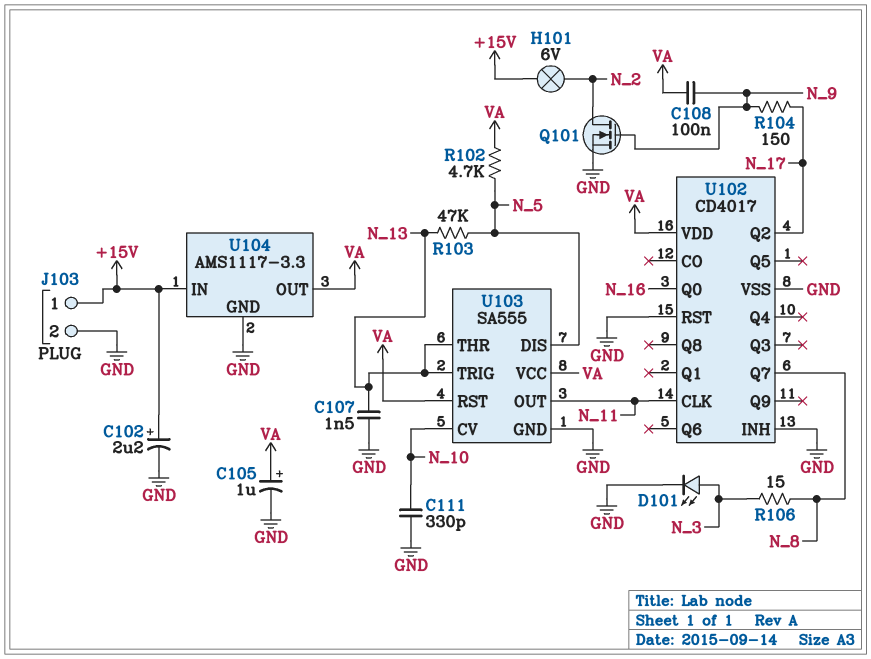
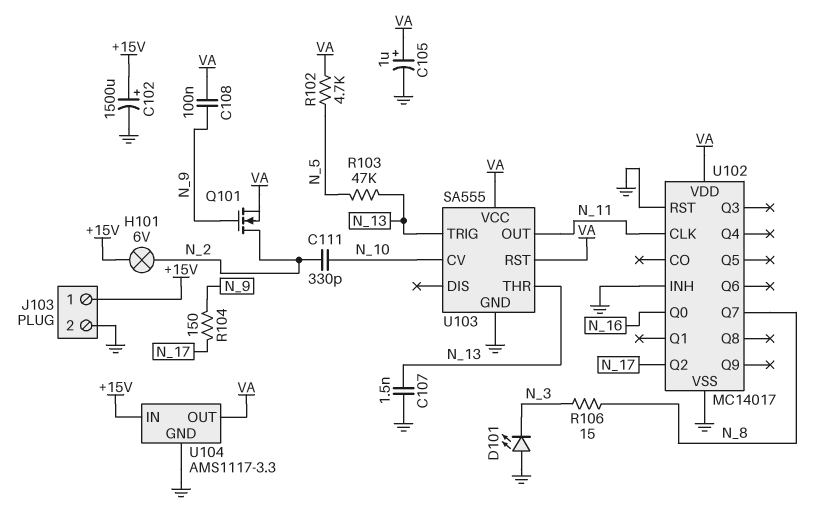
C102: 2.2uF (plus +15V, minus GND) -> 1500uF (plus +15V, minus GND)
C111: 330pF (GND, N_10) -> 330pF (N_2, N_10)
D101: LED (A N_3, K GND) -> LED (A GND, K N_3)
Q101: NMOS (G N_9, D N_2, S GND) -> NMOS (G N_9, D N_2, S VA)
U102: CD4017 -> MC14017
U103 pin DIS: N_5 -> none

